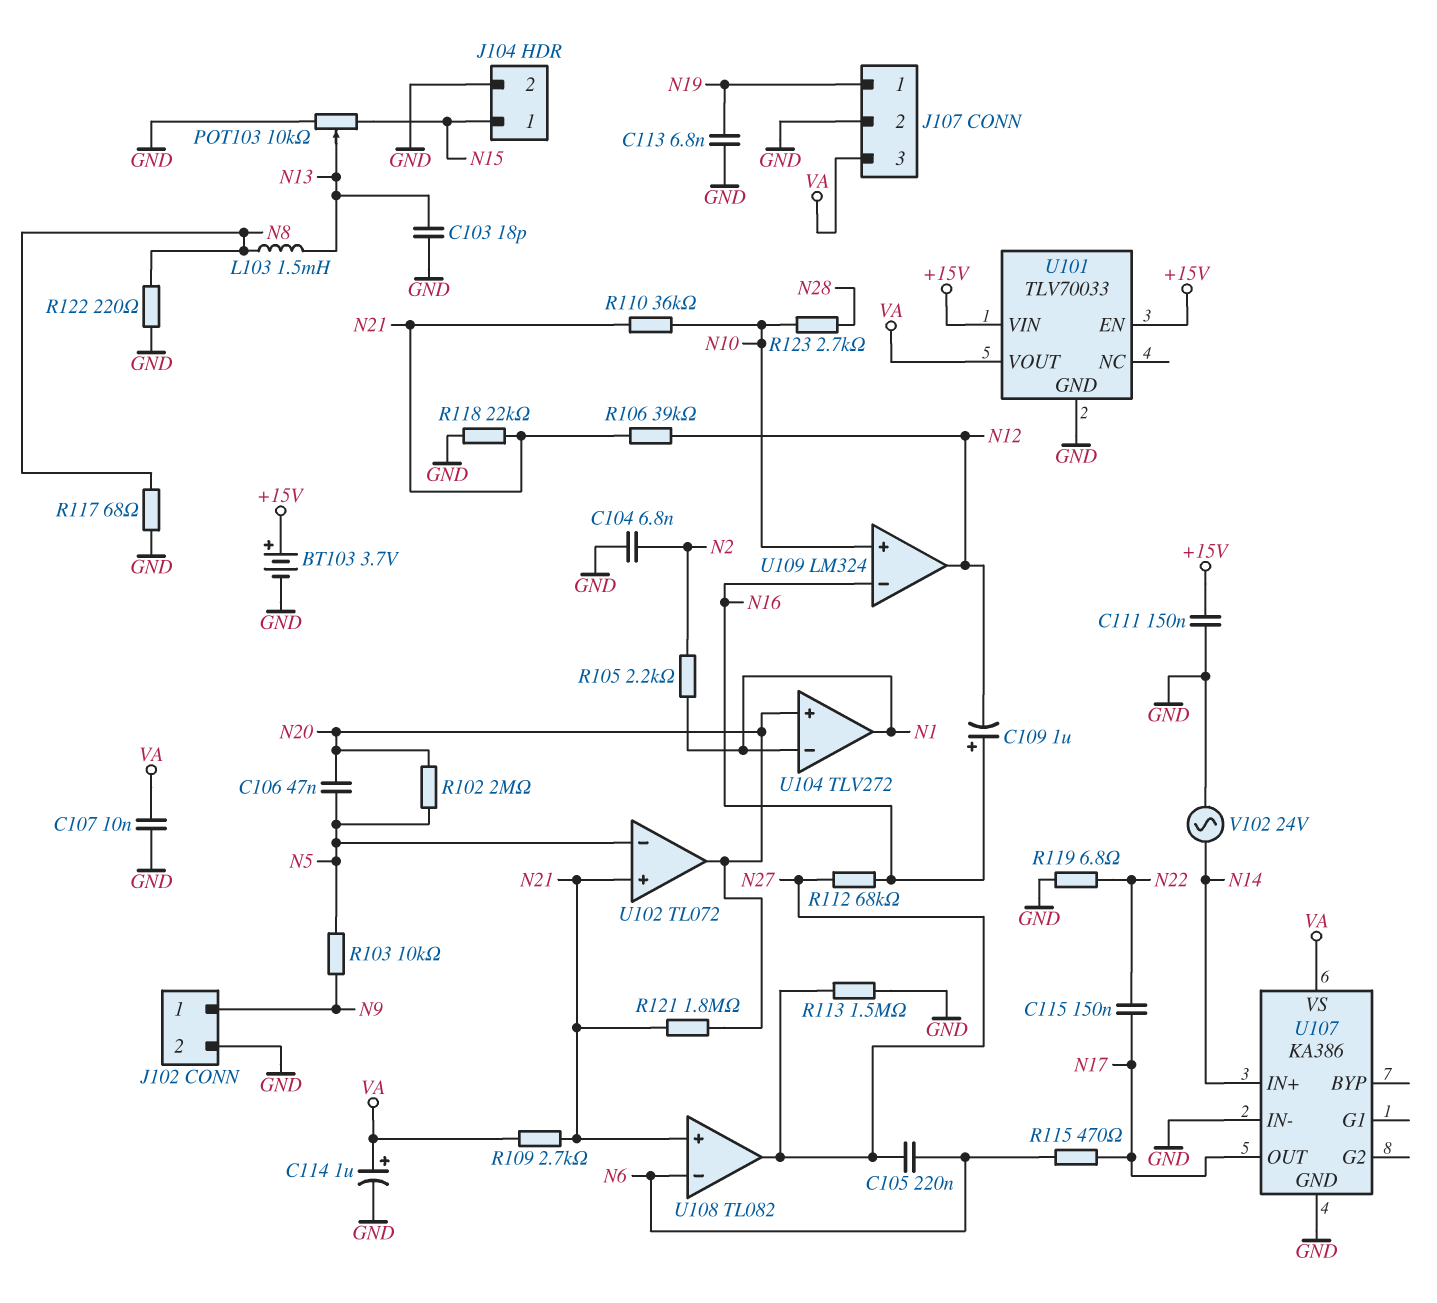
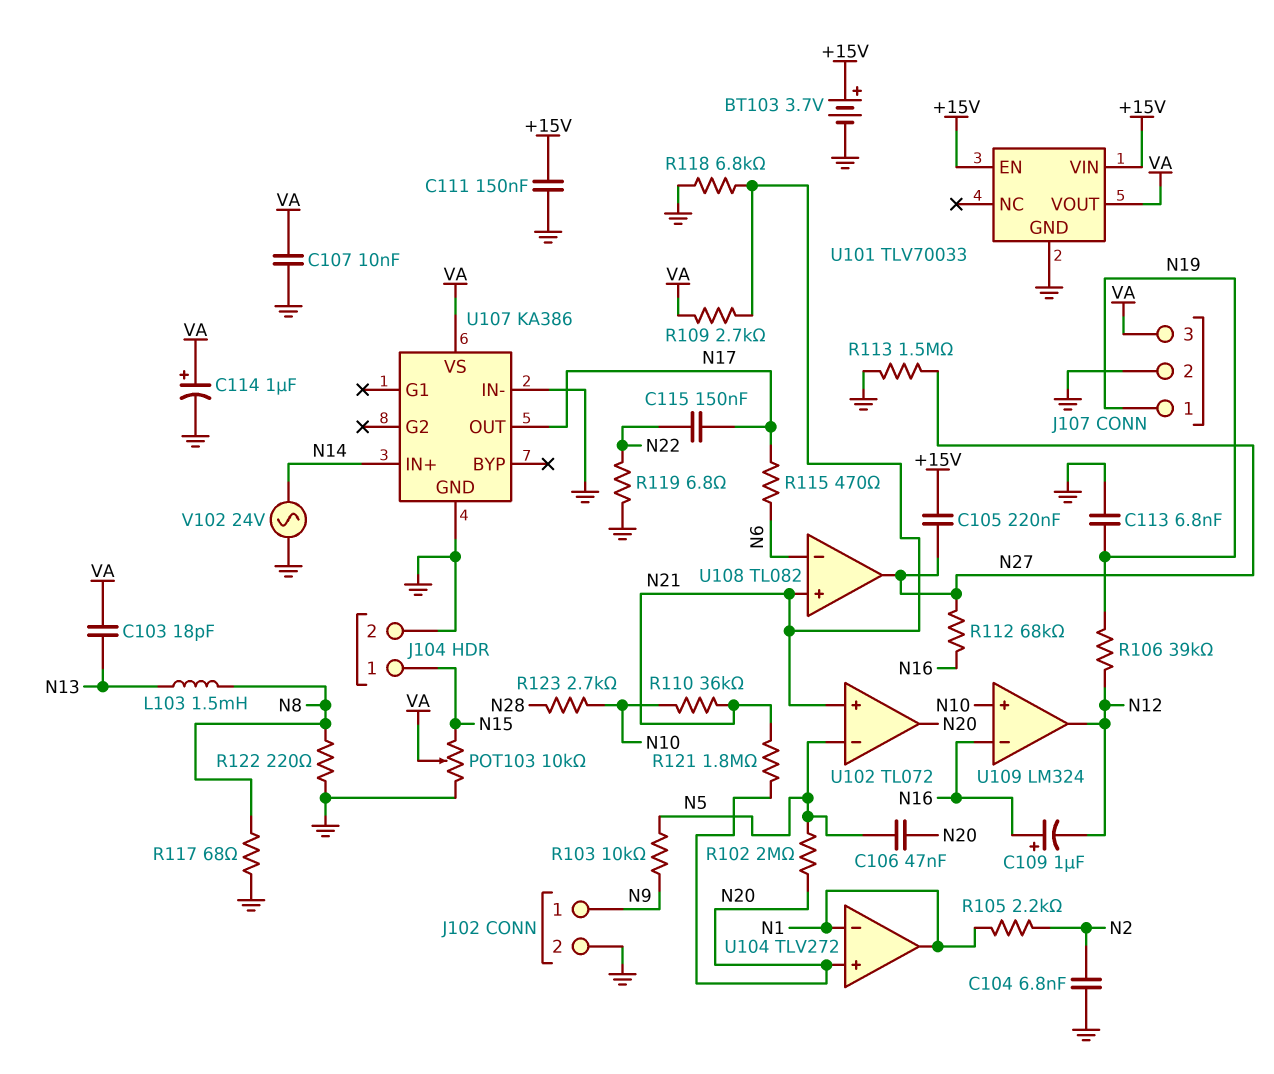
C103: 18pF (GND, N13) -> 18pF (N13, VA)
C105: 220nF (N6, N27) -> 220nF (+15V, N27)
POT103: 10k (GND, N15, wiper N13) -> 10k (GND, N15, wiper VA)
R106: 39k (N12, N21) -> 39k (N12, N19)
R118: 22k (GND, N21) -> 6.8k (GND, N21)

